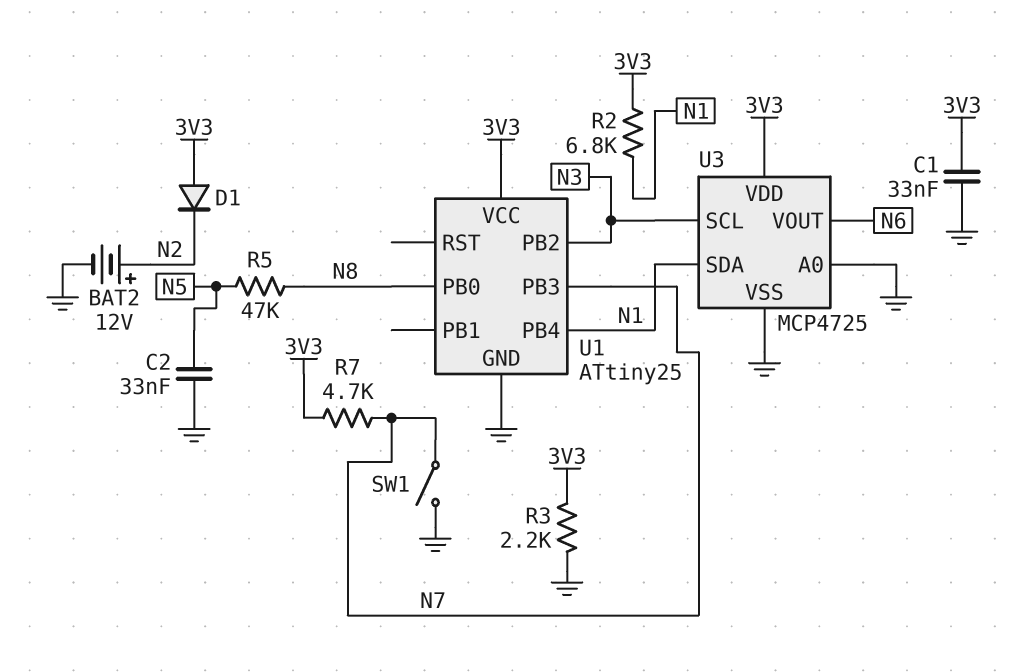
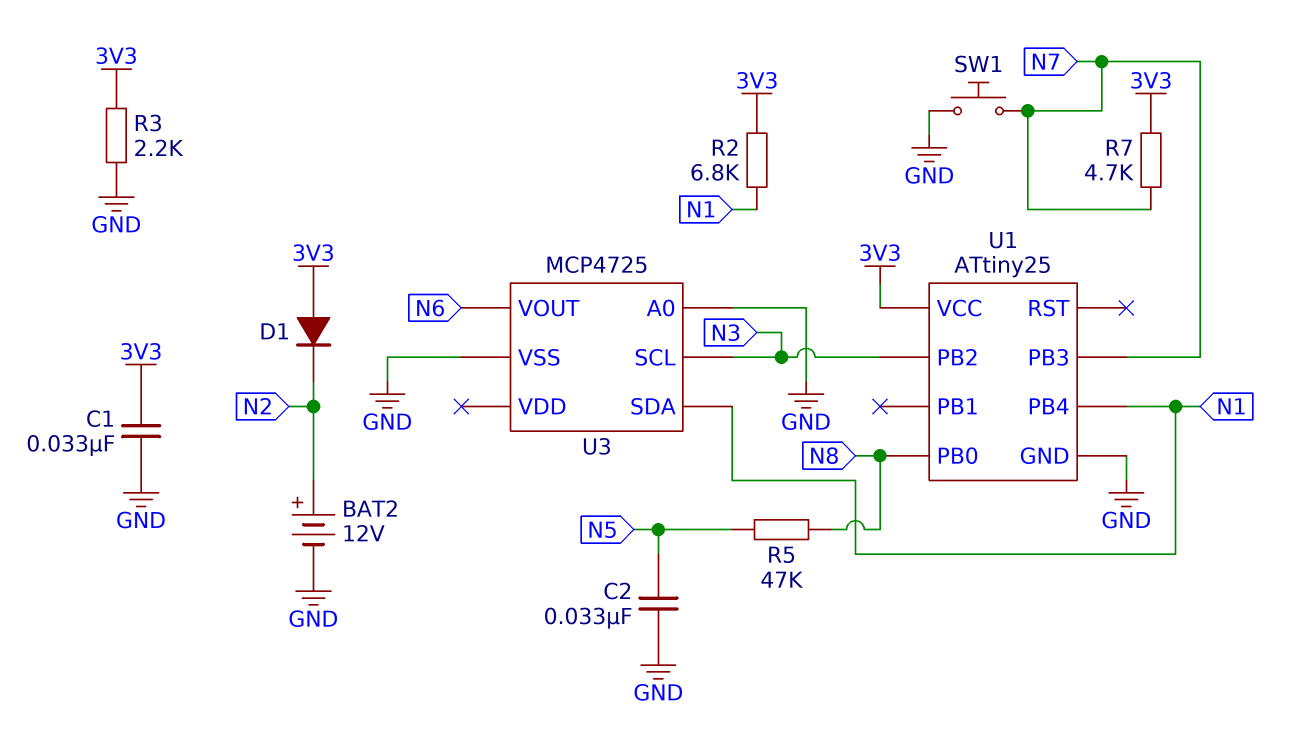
SW1: switch (GND, N7) -> button (GND, N7)
U3 pin VDD: 3V3 -> none

